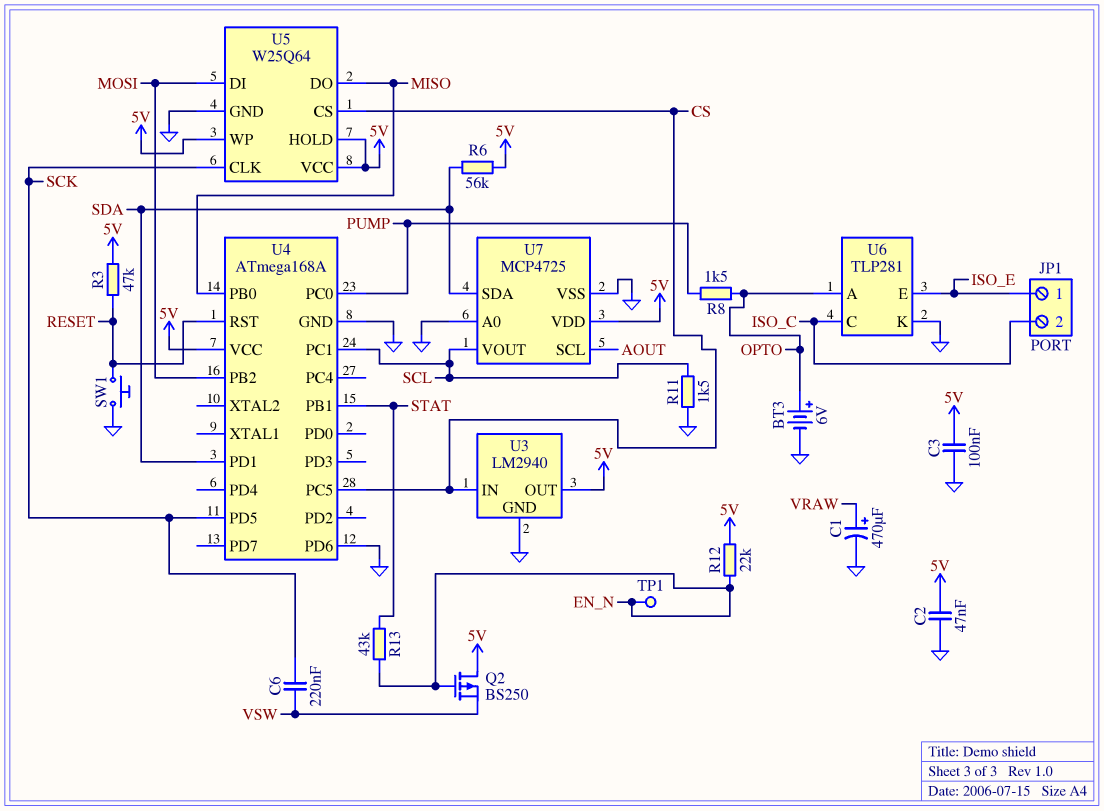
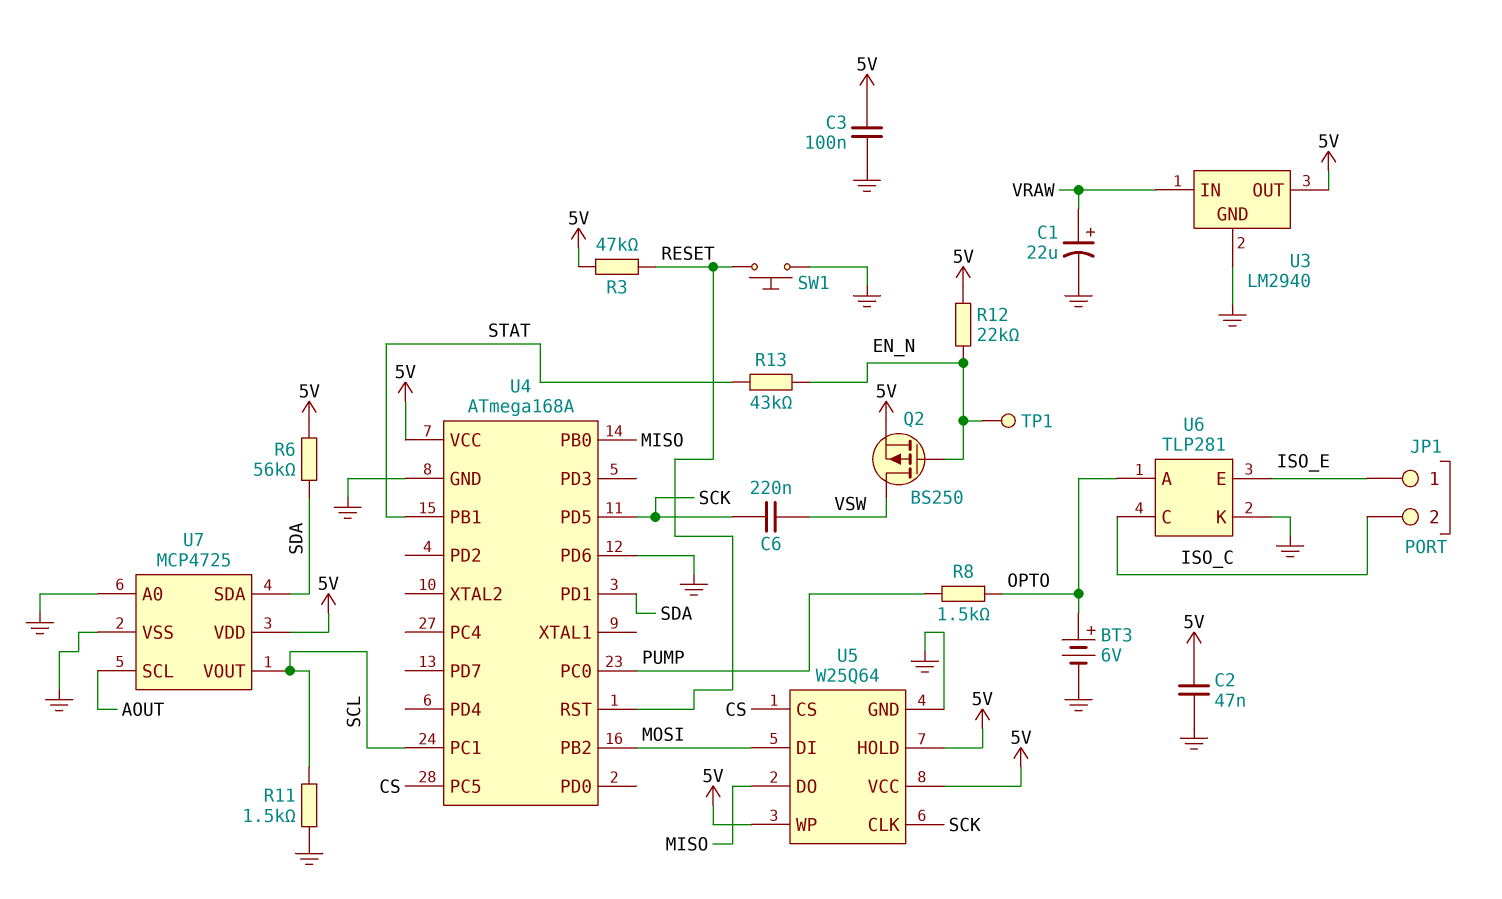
C1: 470uF (plus VRAW, minus GND) -> 22uF (plus VRAW, minus GND)
Q2: PMOS BS250 (G EN_N, D 5V, S VSW) -> PMOS BS250 (G EN_N, D VSW, S 5V)
U3 pin IN: CS -> VRAW

